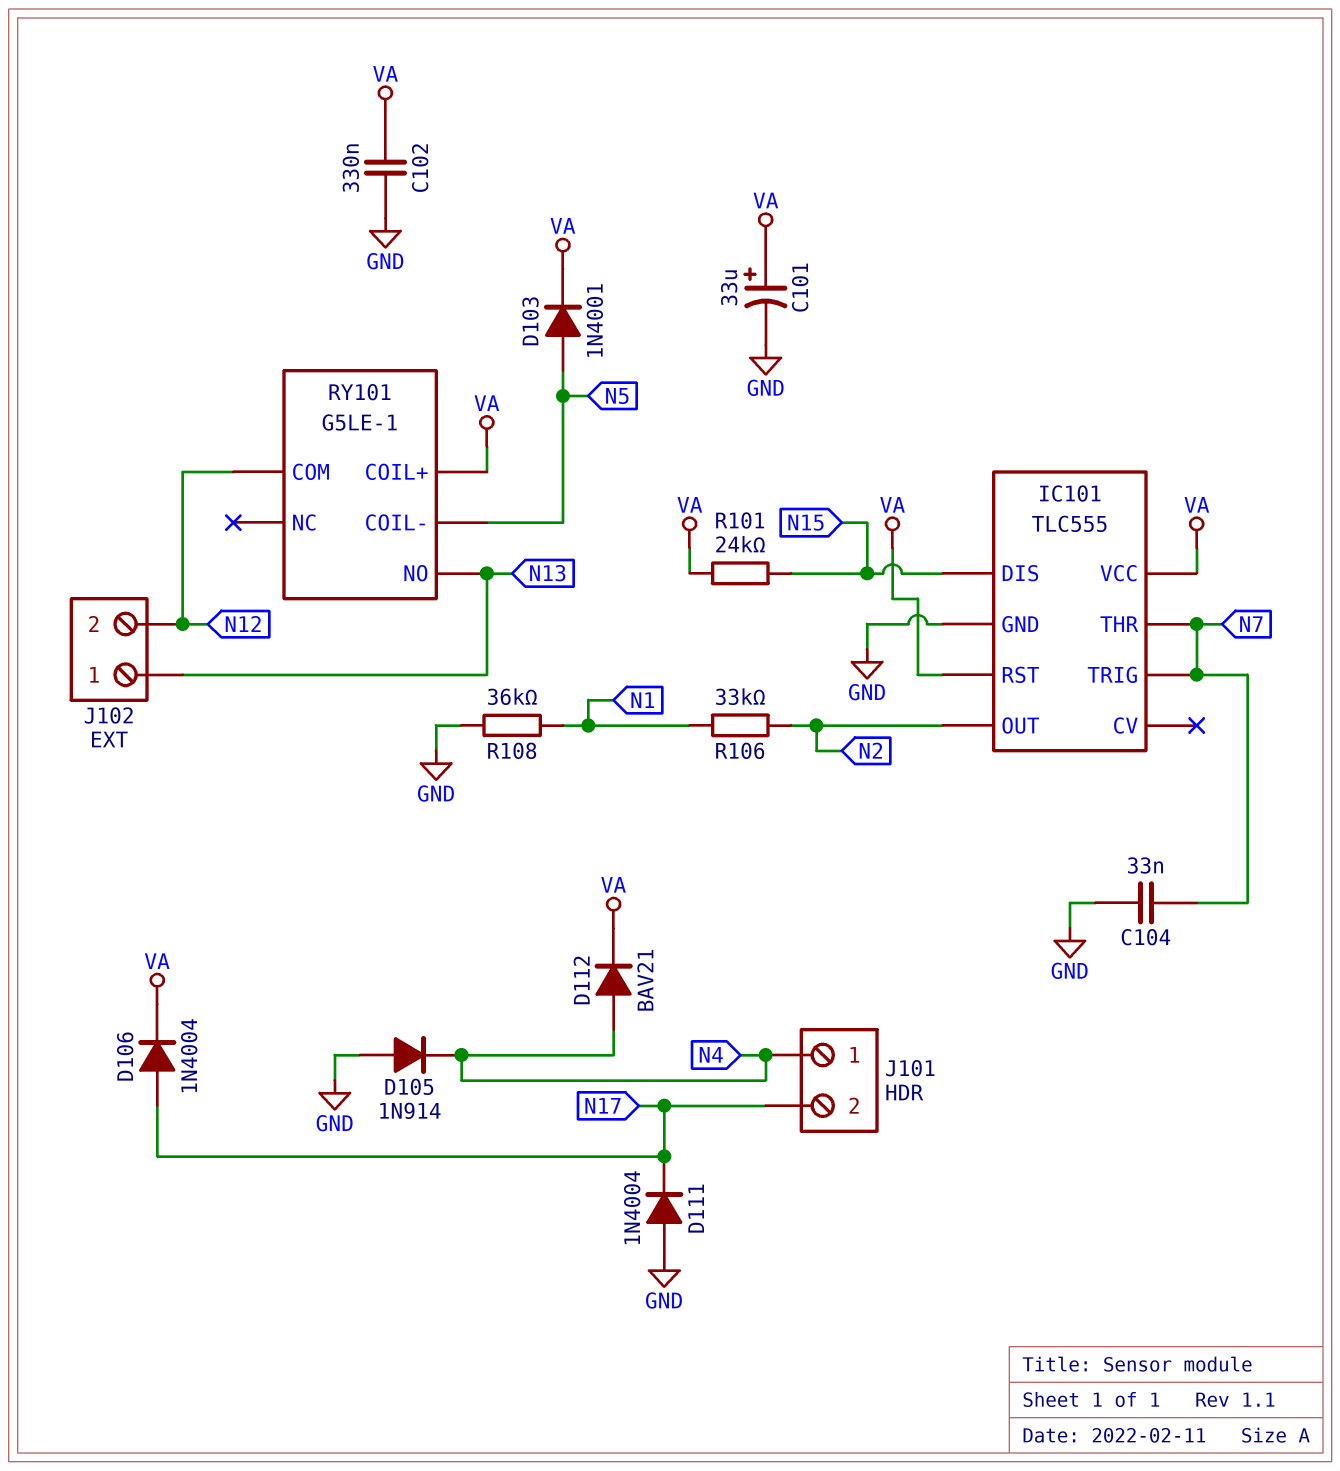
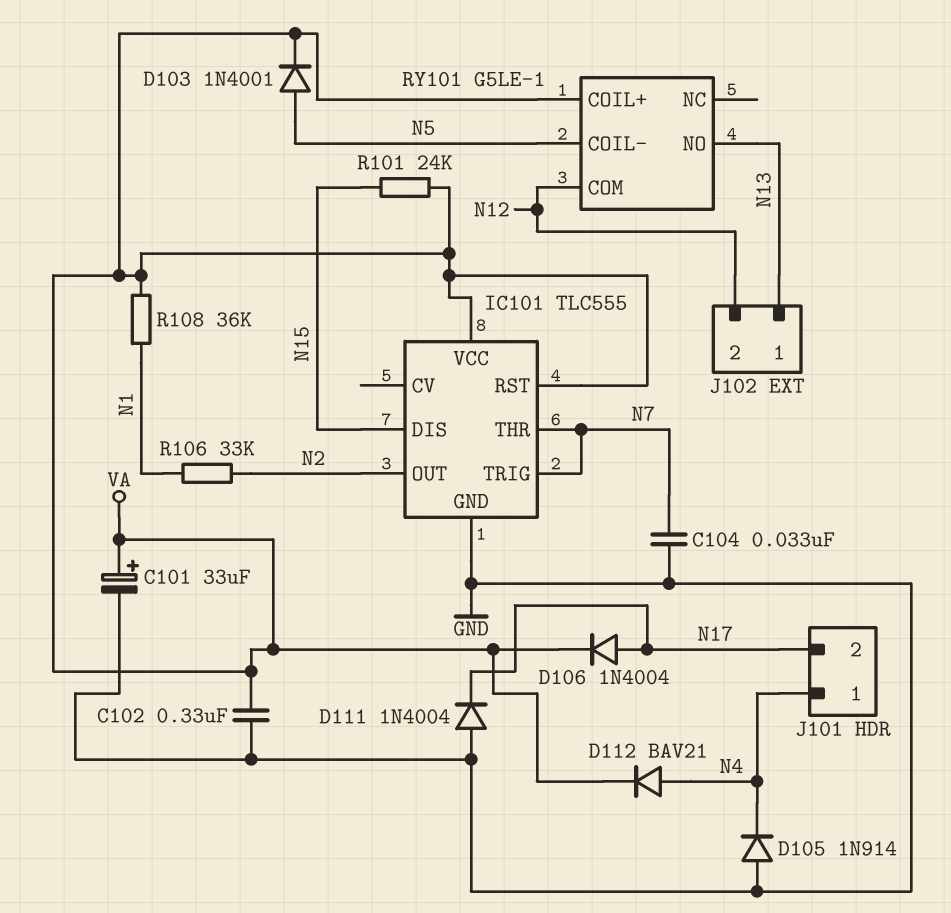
R108: 36k (GND, N1) -> 36k (N1, VA)

